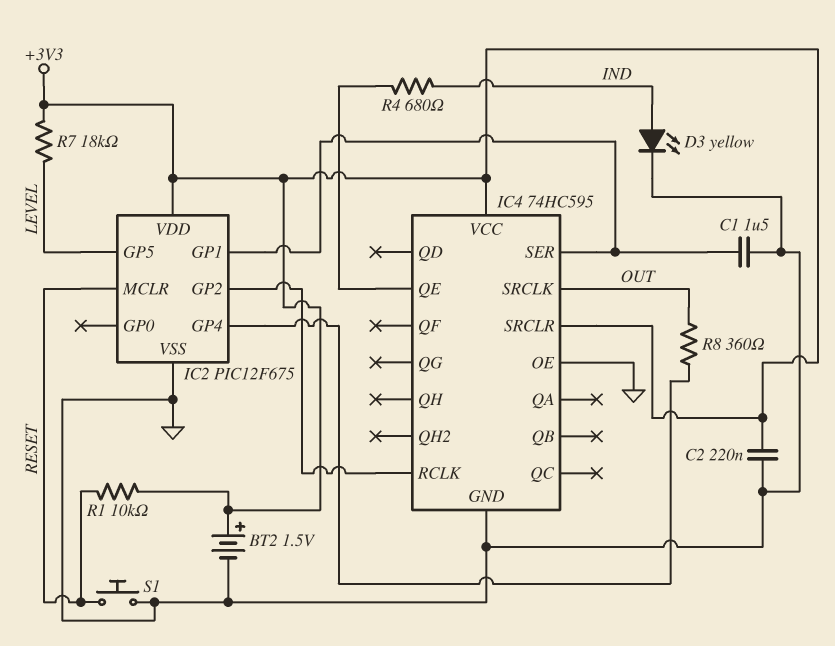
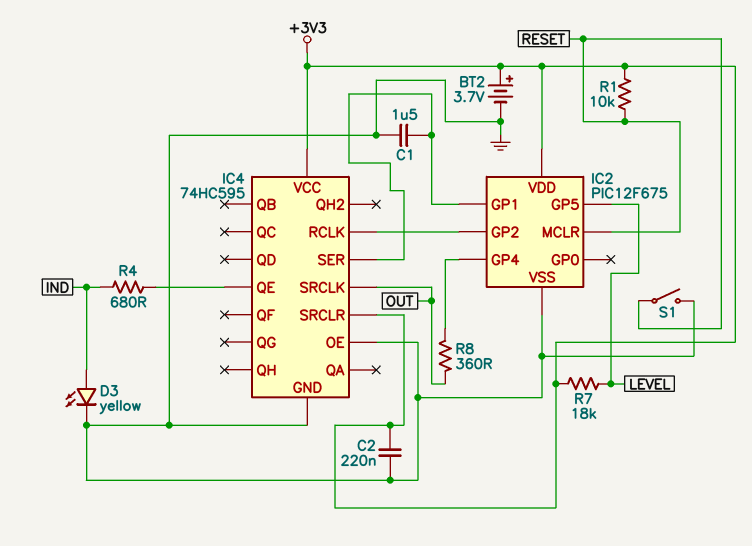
BT2: 1.5V (plus +3V3, minus GND) -> 3.7V (plus +3V3, minus GND)
S1: button (GND, RESET) -> switch (GND, RESET)

